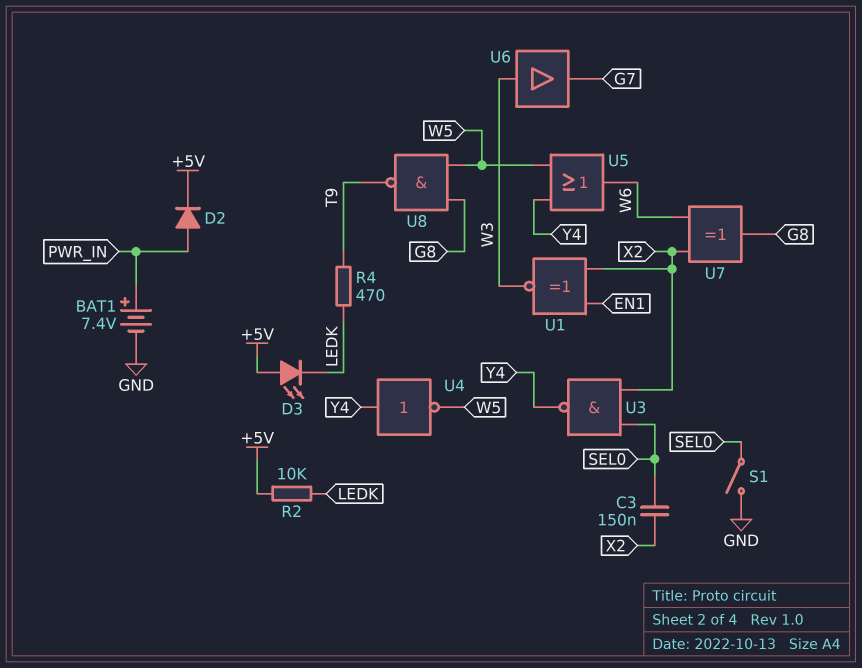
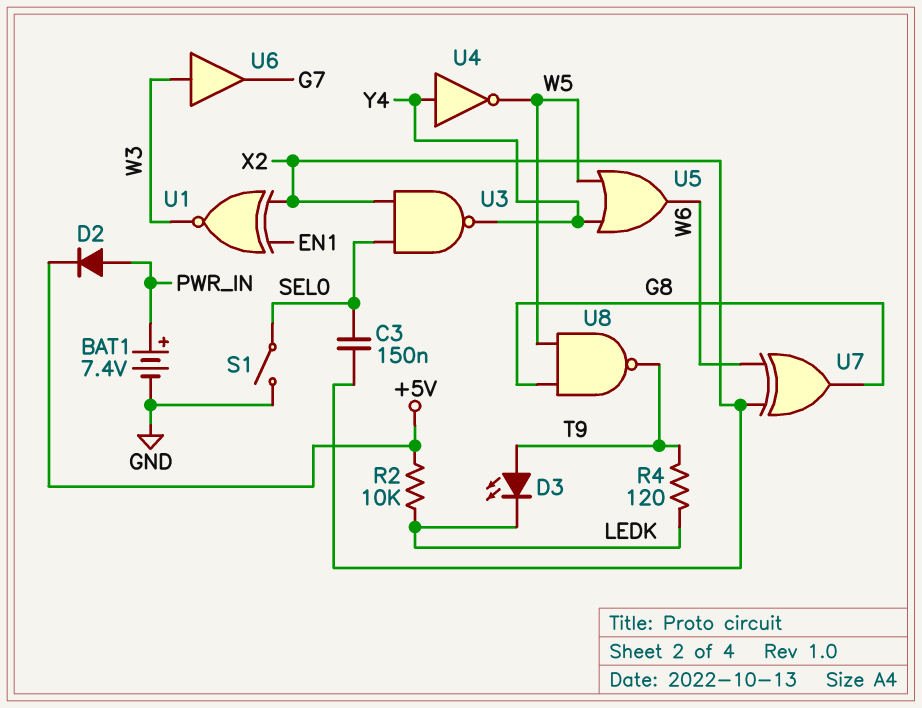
D3: LED (A +5V, K LEDK) -> LED (A T9, K LEDK)
R4: 470 (LEDK, T9) -> 120 (LEDK, T9)

